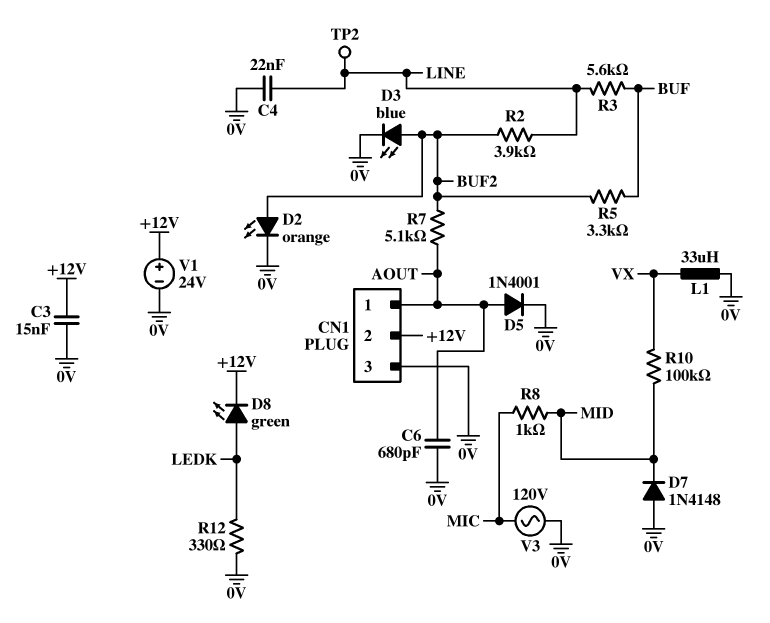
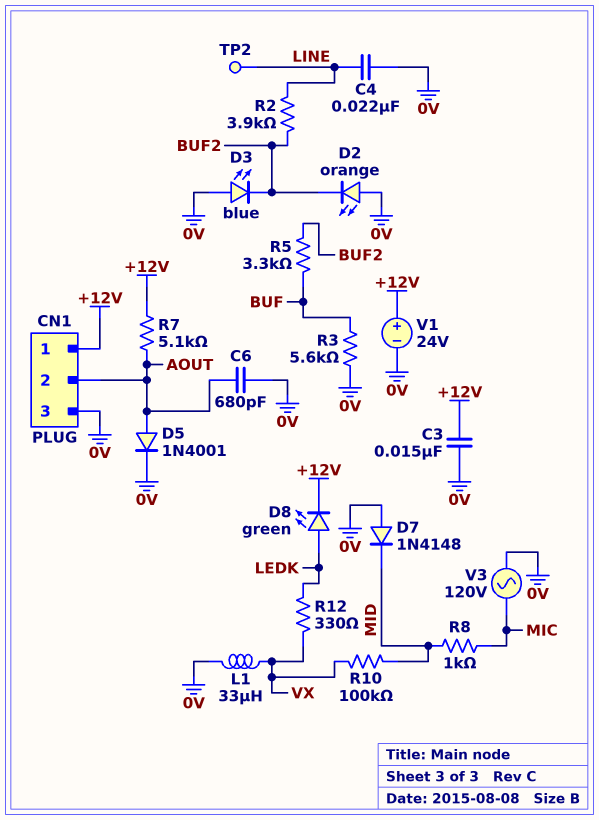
CN1 pin 1: AOUT -> +12V
CN1 pin 2: +12V -> AOUT
D2: LED orange (A BUF2, K 0V) -> LED orange (A 0V, K BUF2)
D3: LED blue (A BUF2, K 0V) -> LED blue (A 0V, K BUF2)
R3: 5.6k (BUF, LINE) -> 5.6k (0V, BUF)
R7: 5.1k (AOUT, BUF2) -> 5.1k (+12V, AOUT)
R12: 330 (0V, LEDK) -> 330 (LEDK, VX)

